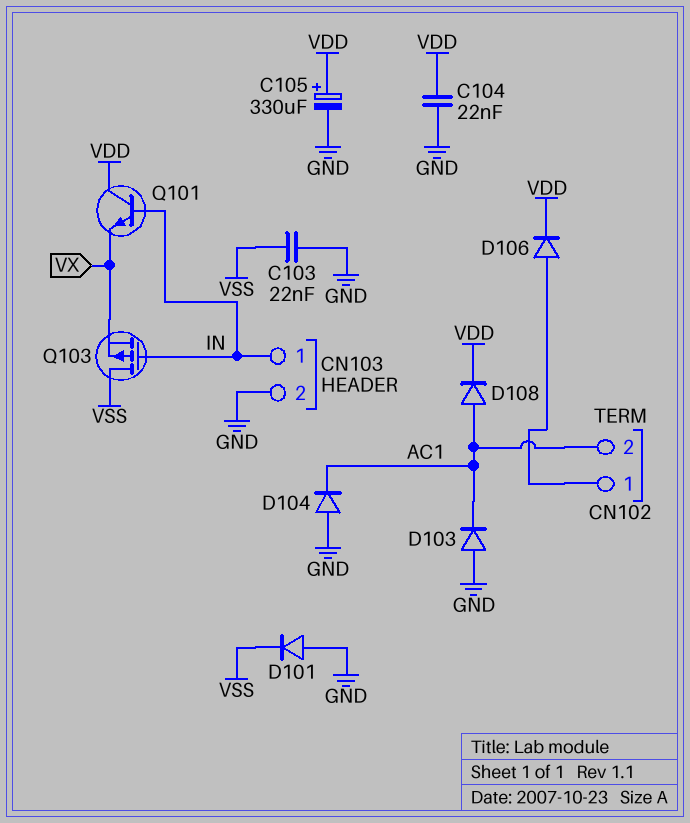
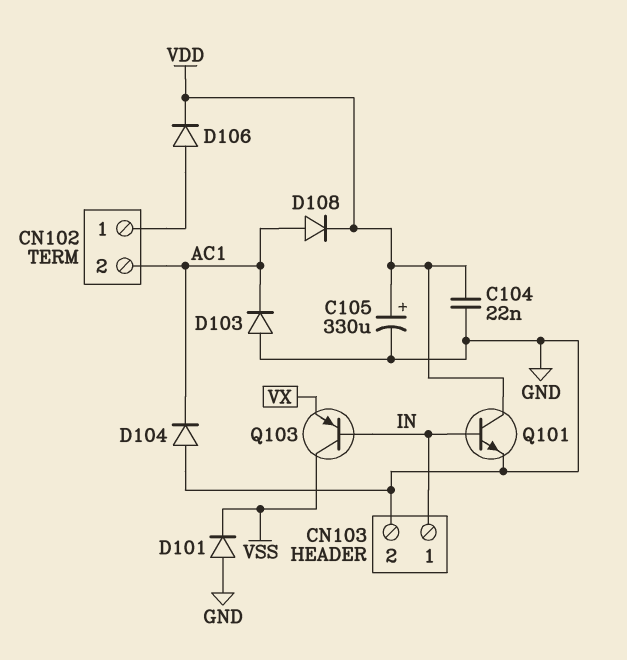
C103: 22nF (GND, VSS) -> none
Q101: NPN (B IN, C VDD, E VX) -> NPN (B IN, C VDD, E GND)
Q103: PMOS (G IN, D VSS, S VX) -> PNP (B IN, C VSS, E VX)

